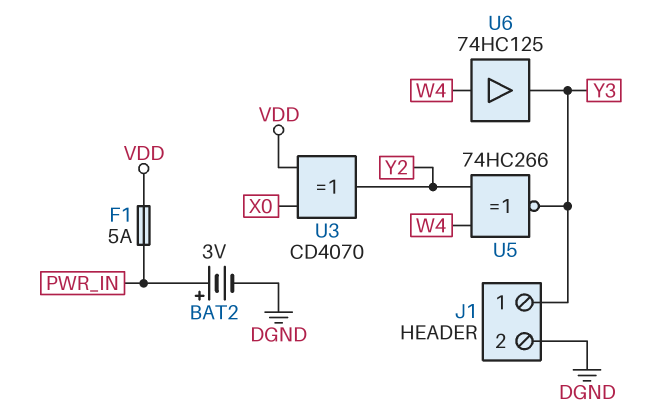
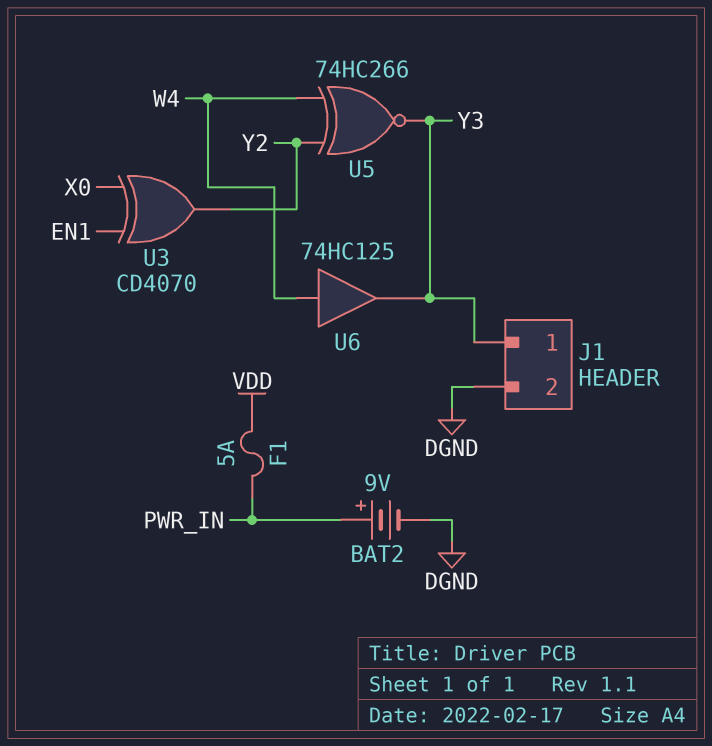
BAT2: 3V (plus PWR_IN, minus DGND) -> 9V (plus PWR_IN, minus DGND)
U3: XOR CD4070 (in VDD, in X0, out Y2) -> XOR CD4070 (in EN1, in X0, out Y2)

